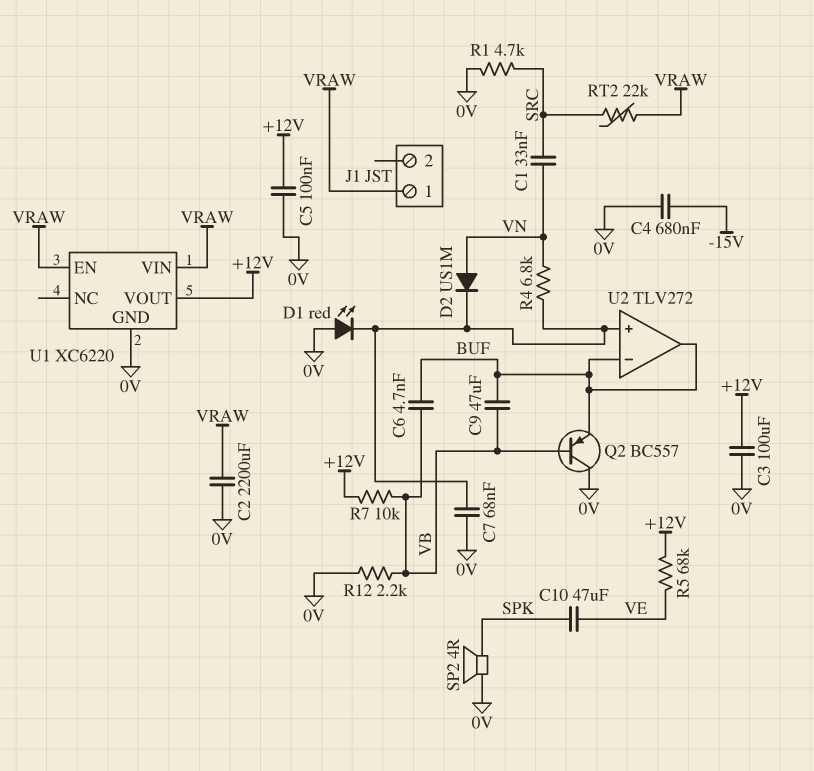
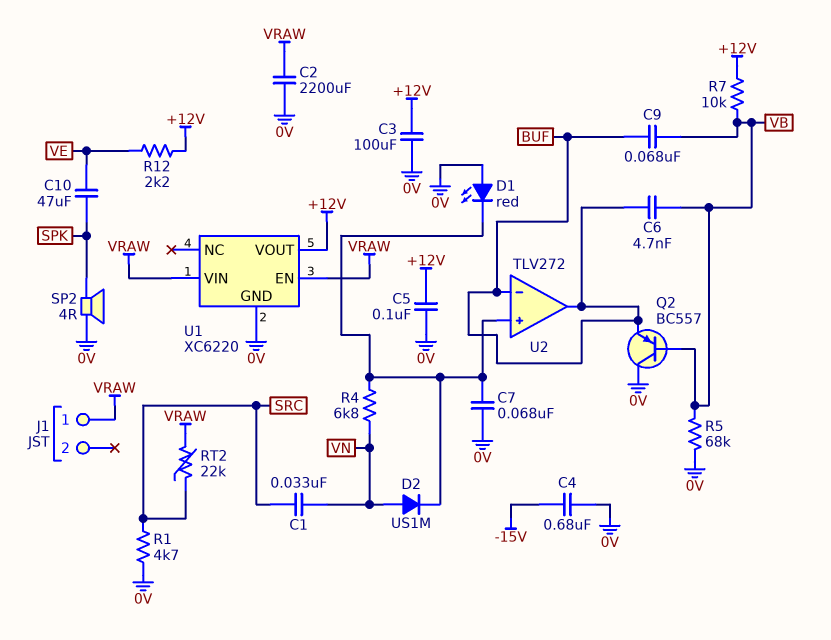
C9: 47uF (BUF, VB) -> 68nF (BUF, VB)
R5: 68k (+12V, VE) -> 68k (0V, VB)
R12: 2.2k (0V, VB) -> 2.2k (+12V, VE)

